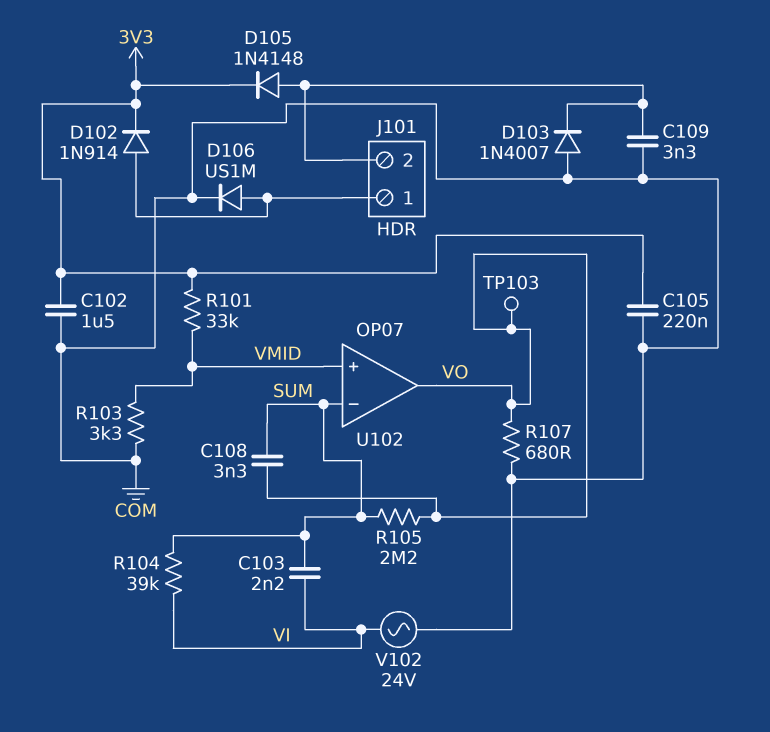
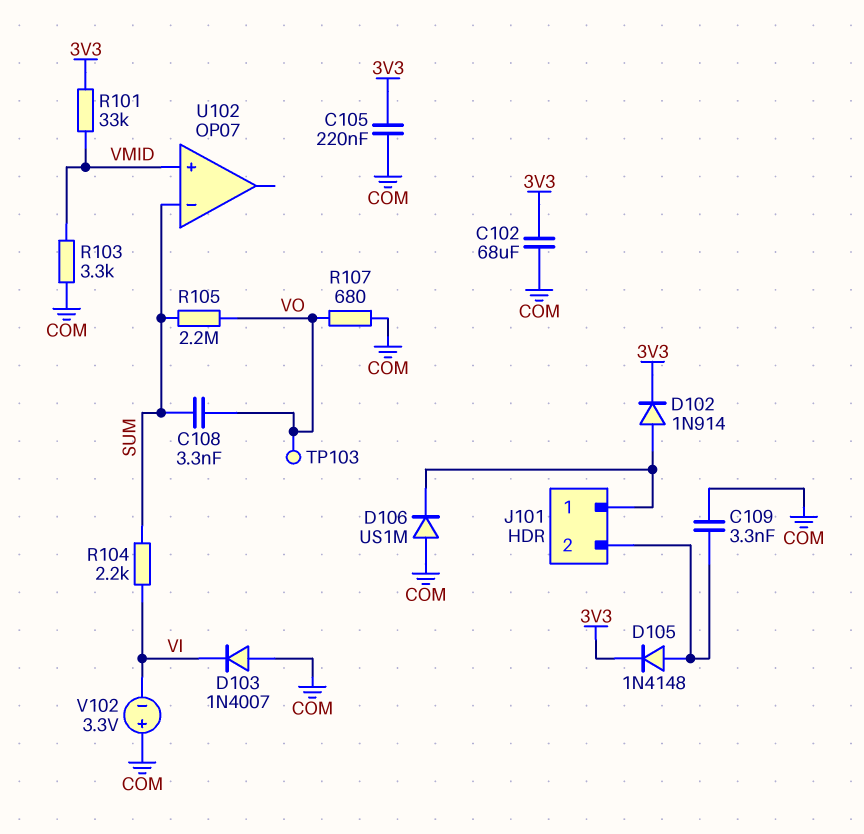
C102: 1.5uF (3V3, COM) -> 68uF (3V3, COM)
C103: 2.2nF (SUM, VI) -> none
D103: diode 1N4007 (A COM, K J101/2) -> diode 1N4007 (A COM, K VI)
D106: diode US1M (A J101/1, K COM) -> diode US1M (A COM, K J101/1)
R104: 39k (SUM, VI) -> 2.2k (SUM, VI)
U102 pin out: VO -> none
V102: AC 24V (COM, VI) -> 3.3V (plus COM, minus VI)

